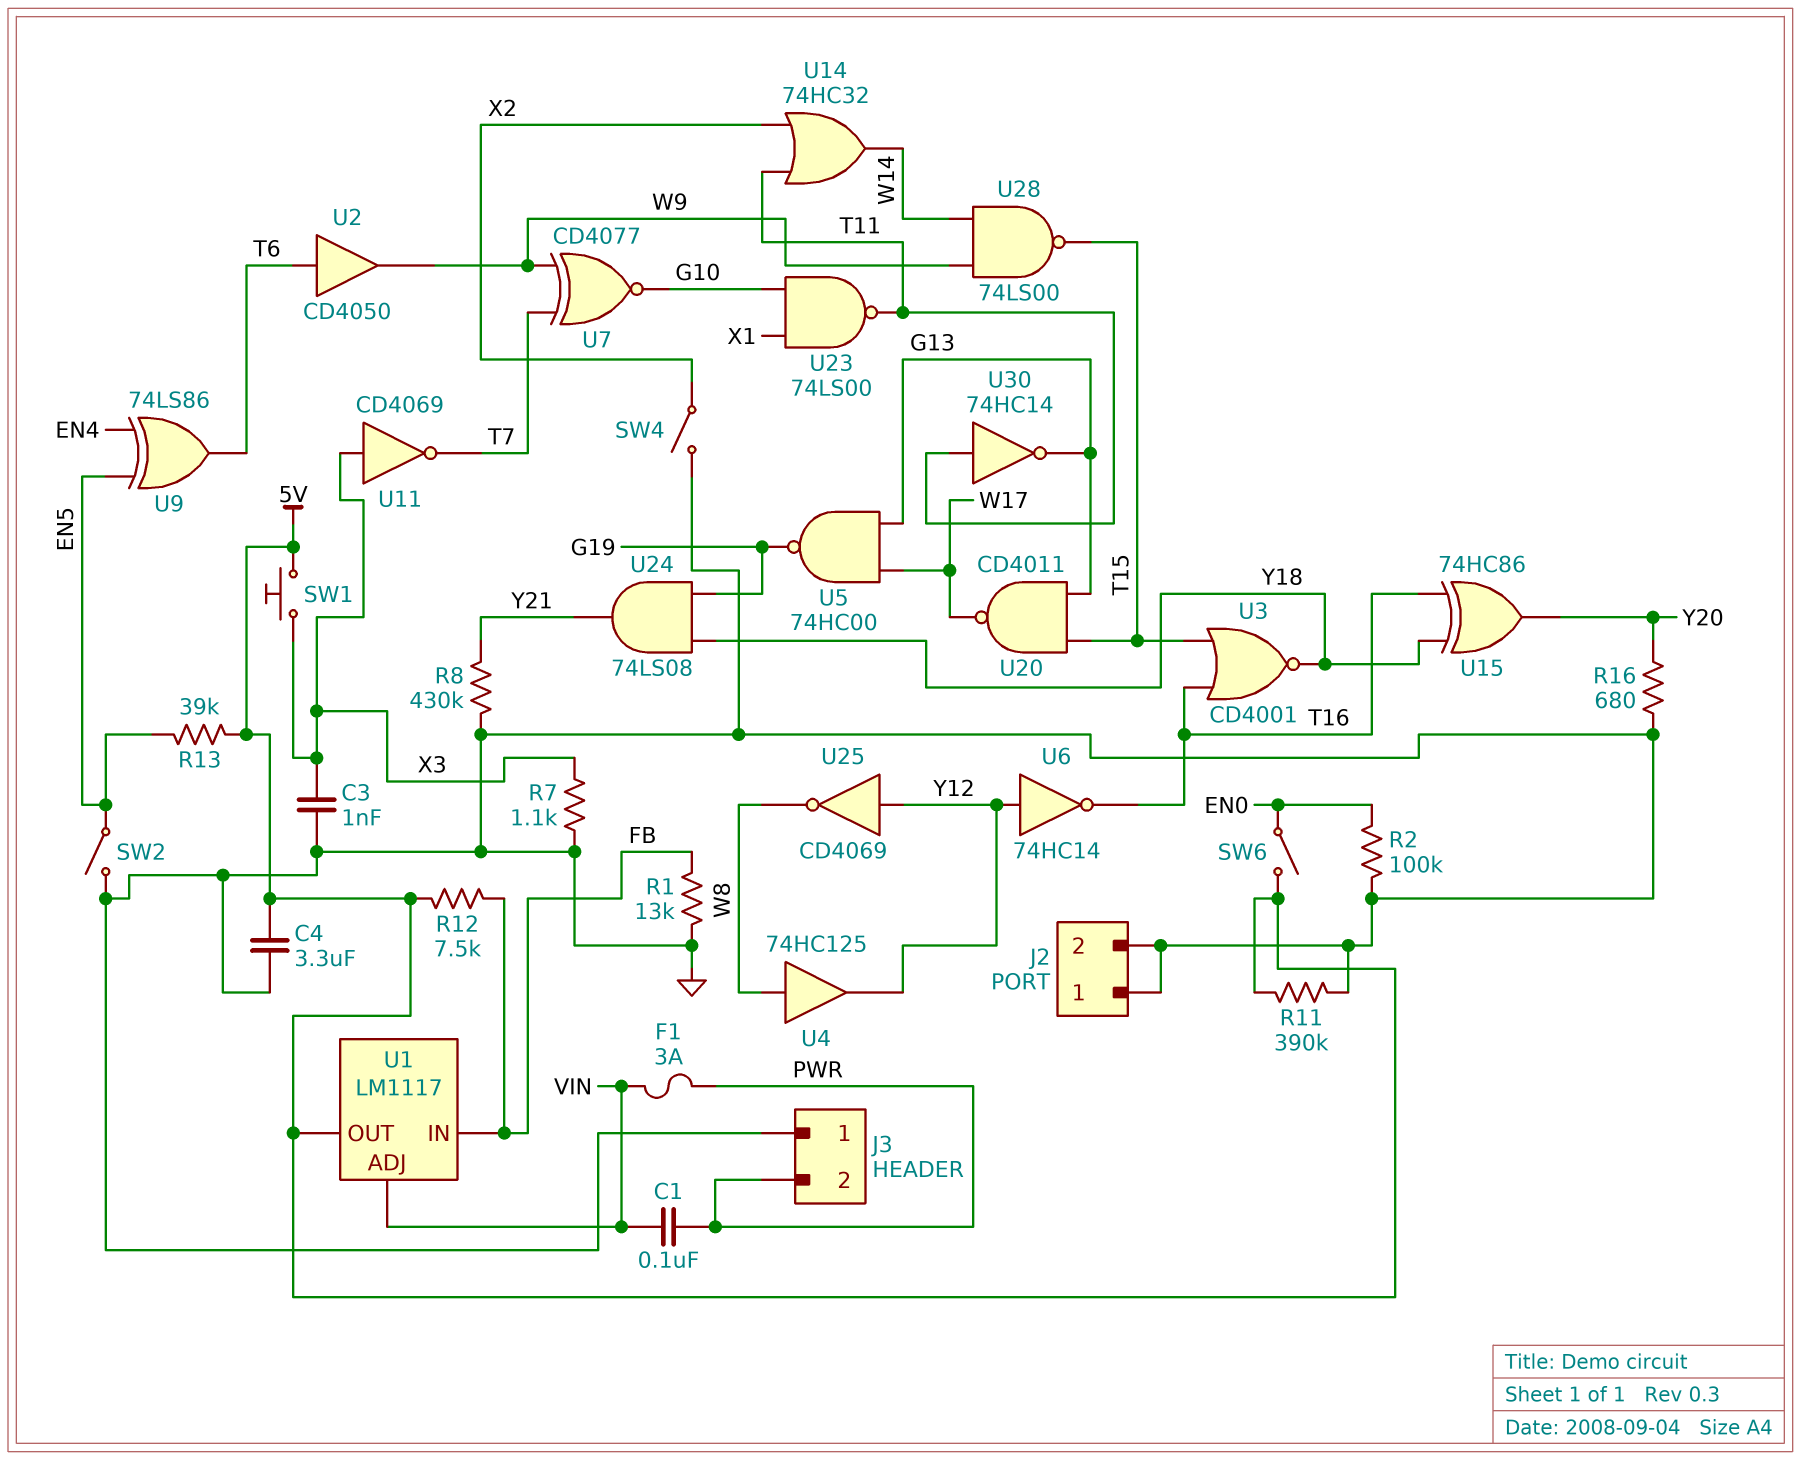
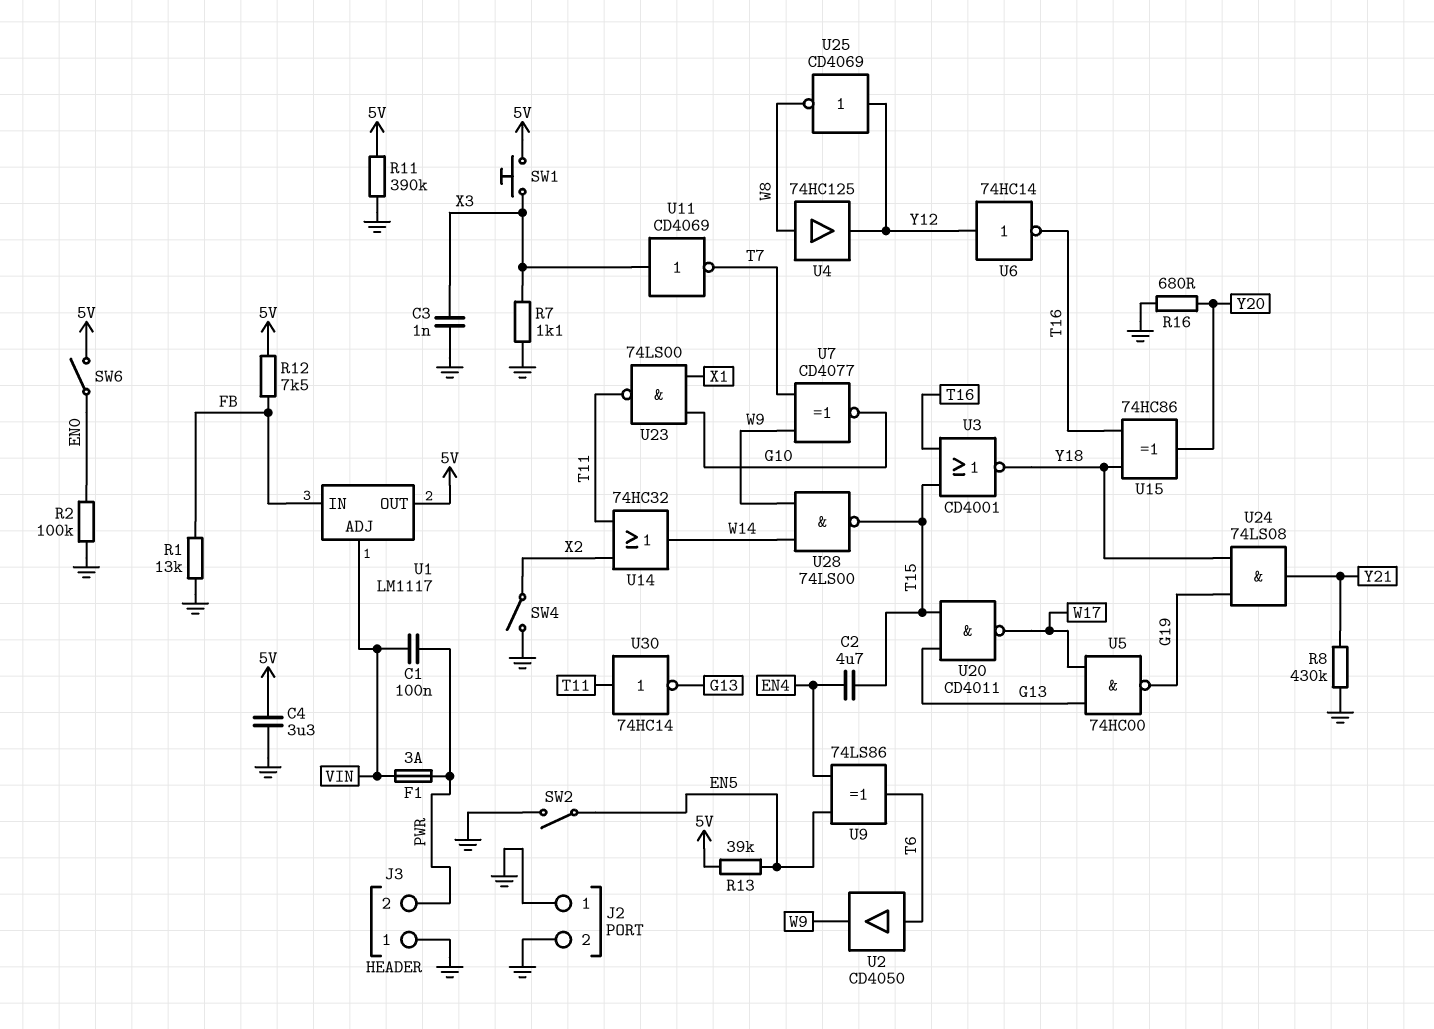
C2: none -> 4.7uF (EN4, T15)

